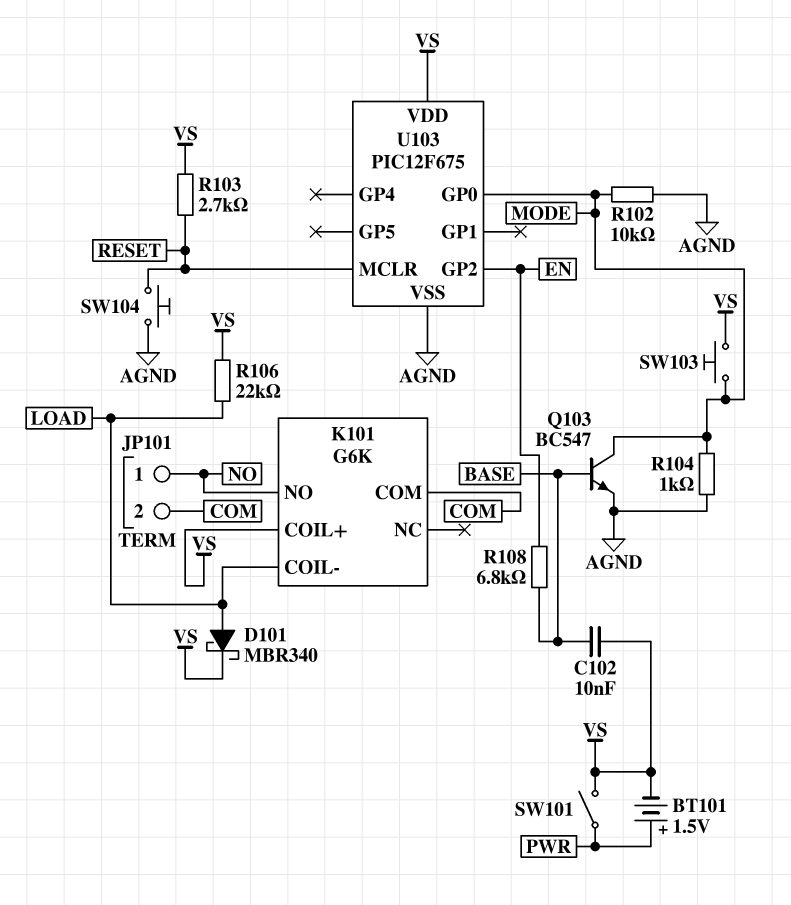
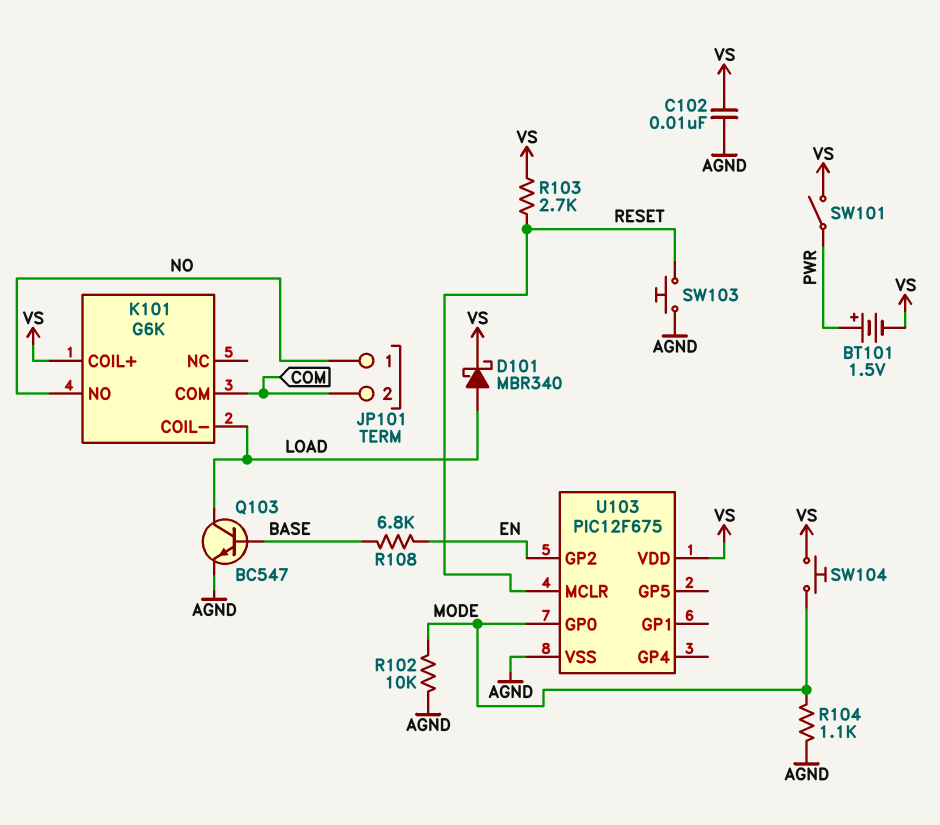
C102: 10nF (BASE, VS) -> 10nF (AGND, VS)
Q103: NPN BC547 (B BASE, C MODE, E AGND) -> NPN BC547 (B BASE, C LOAD, E AGND)
R104: 1k (AGND, MODE) -> 1.1k (AGND, MODE)
R106: 22k (LOAD, VS) -> none
SW103: button (MODE, VS) -> button (AGND, RESET)
SW104: button (AGND, RESET) -> button (MODE, VS)

